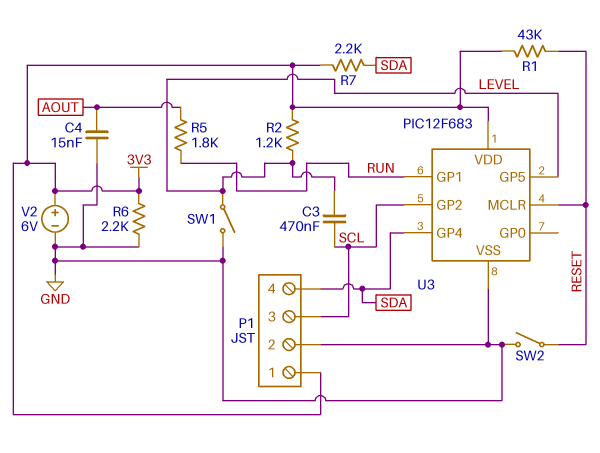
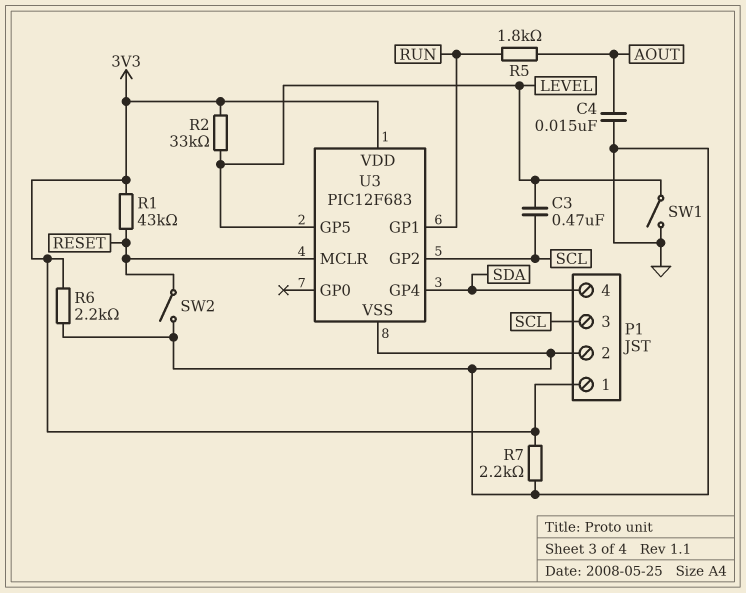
R2: 1.2k (3V3, LEVEL) -> 33k (3V3, LEVEL)
R7: 2.2k (3V3, SDA) -> 2.2k (3V3, GND)
V2: 6V (plus 3V3, minus GND) -> none

